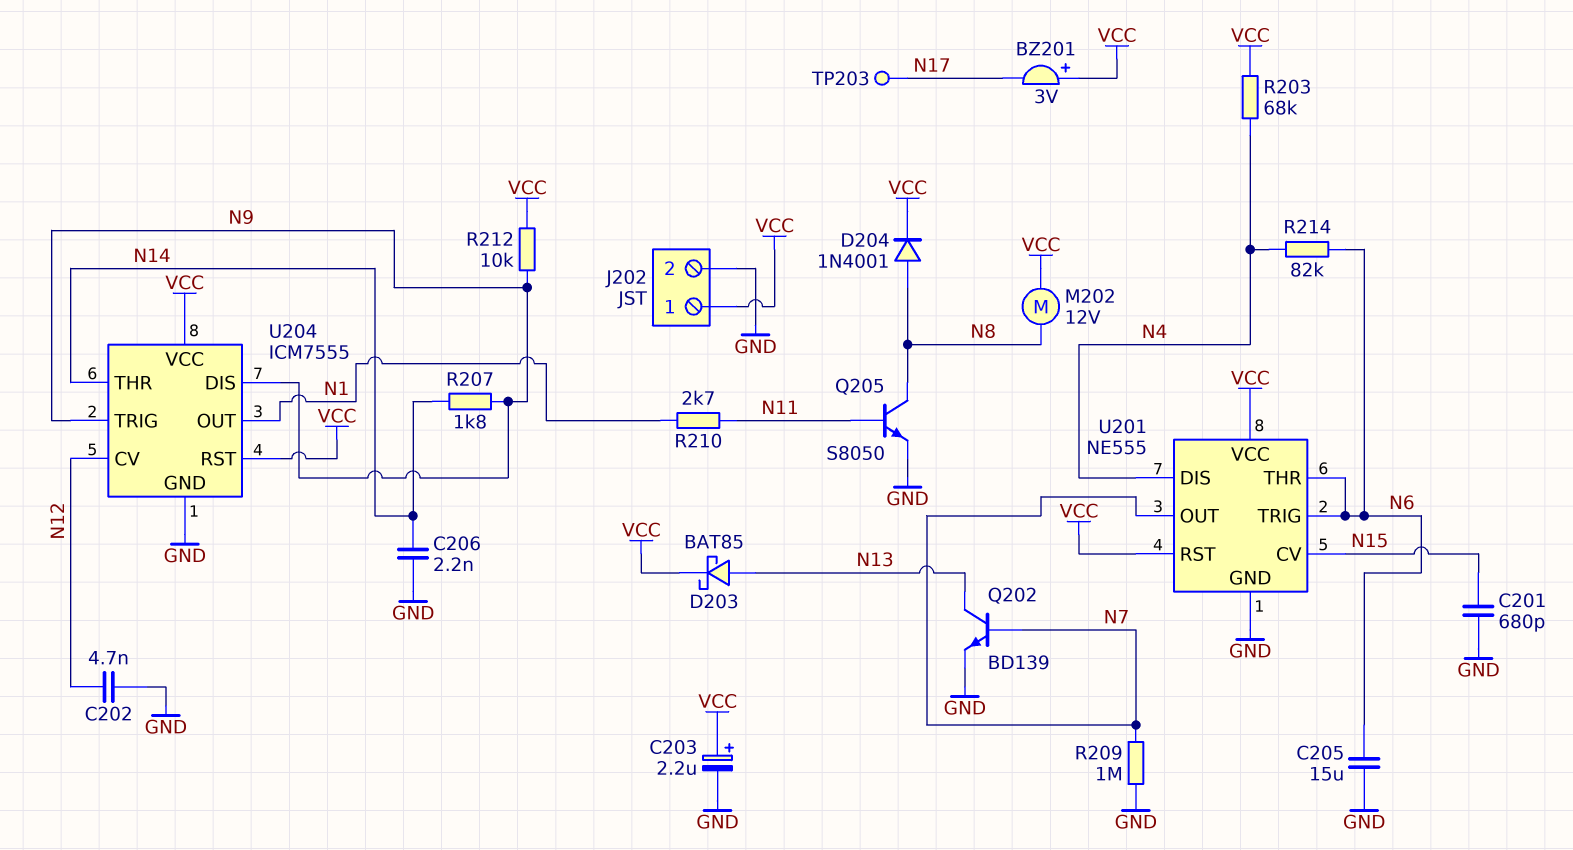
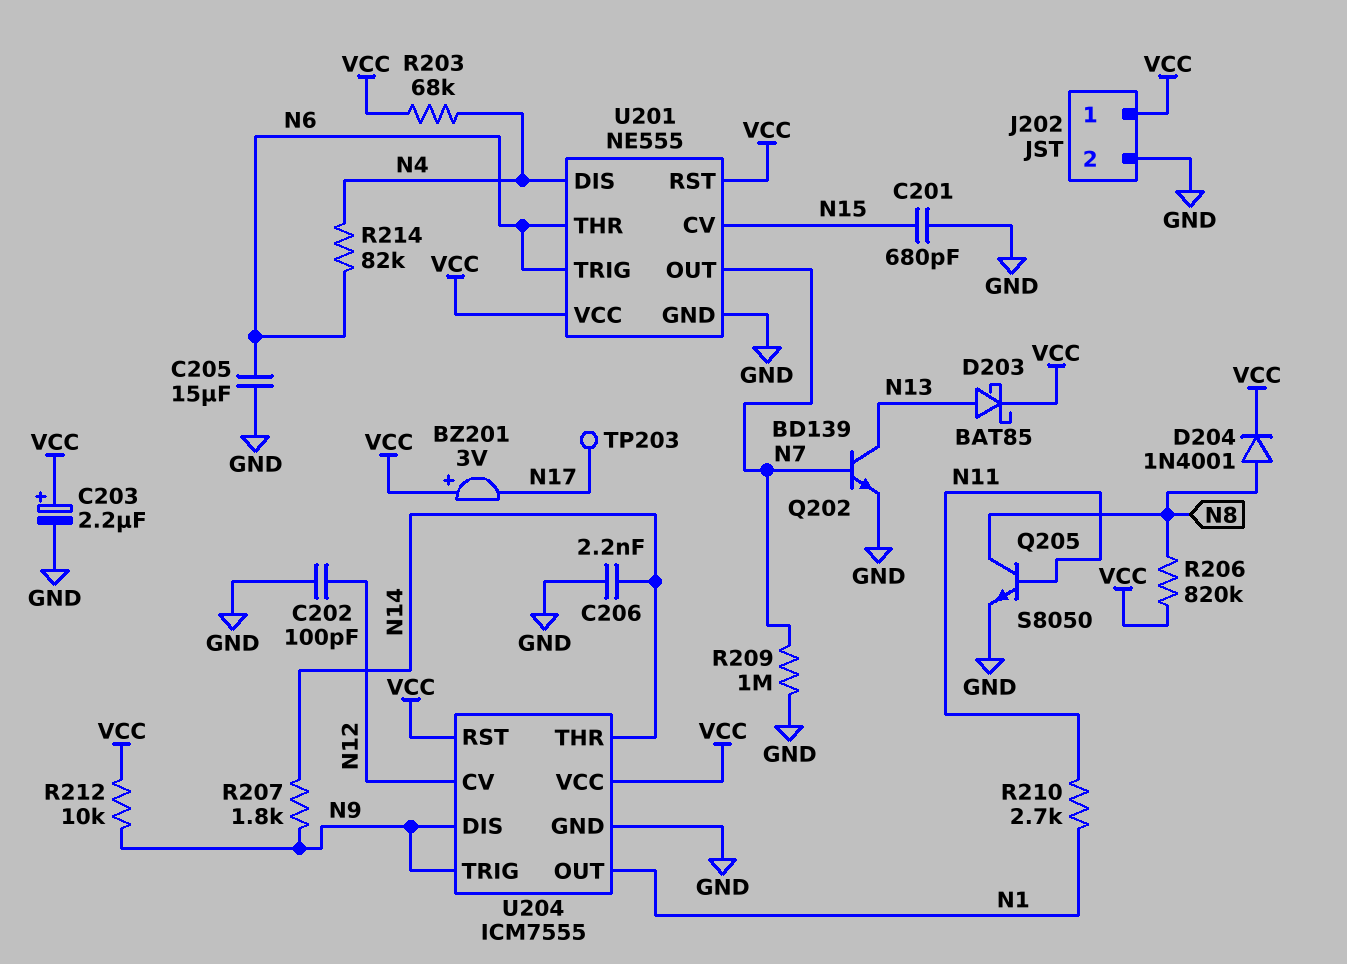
C202: 4.7nF (GND, N12) -> 100pF (GND, N12)
M202: motor 12V (N8, VCC) -> none
R206: none -> 820k (N8, VCC)

